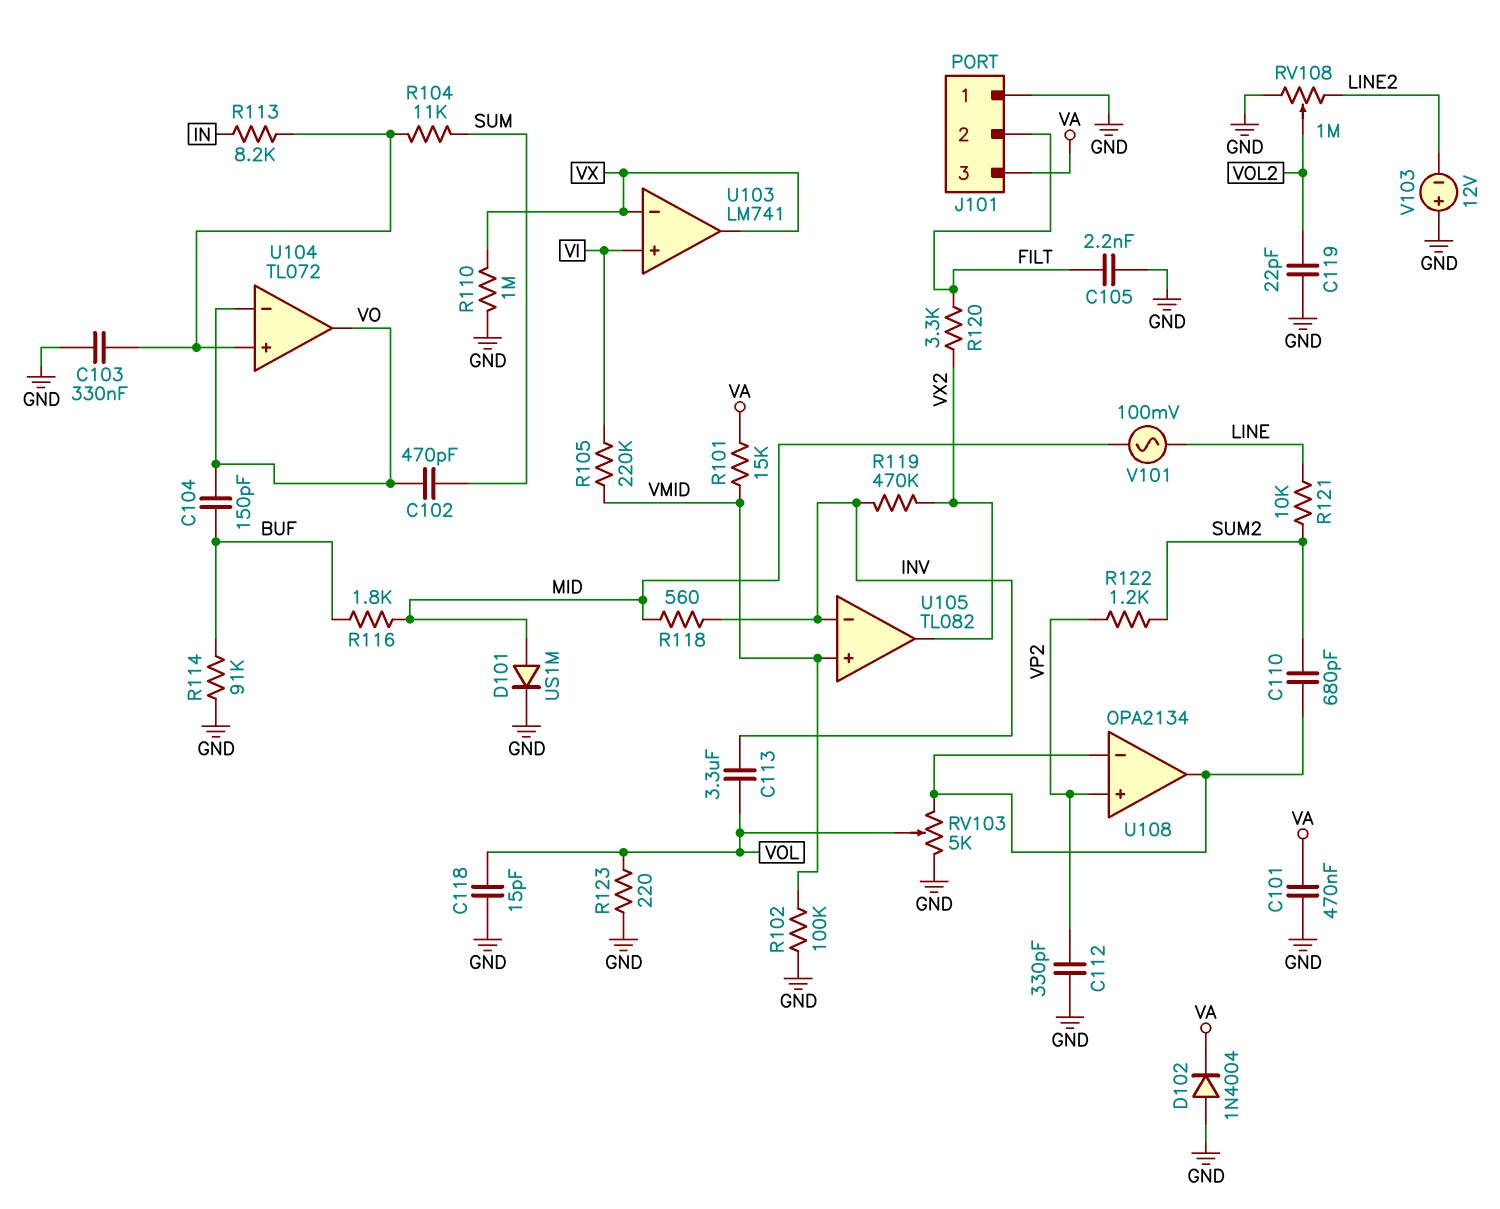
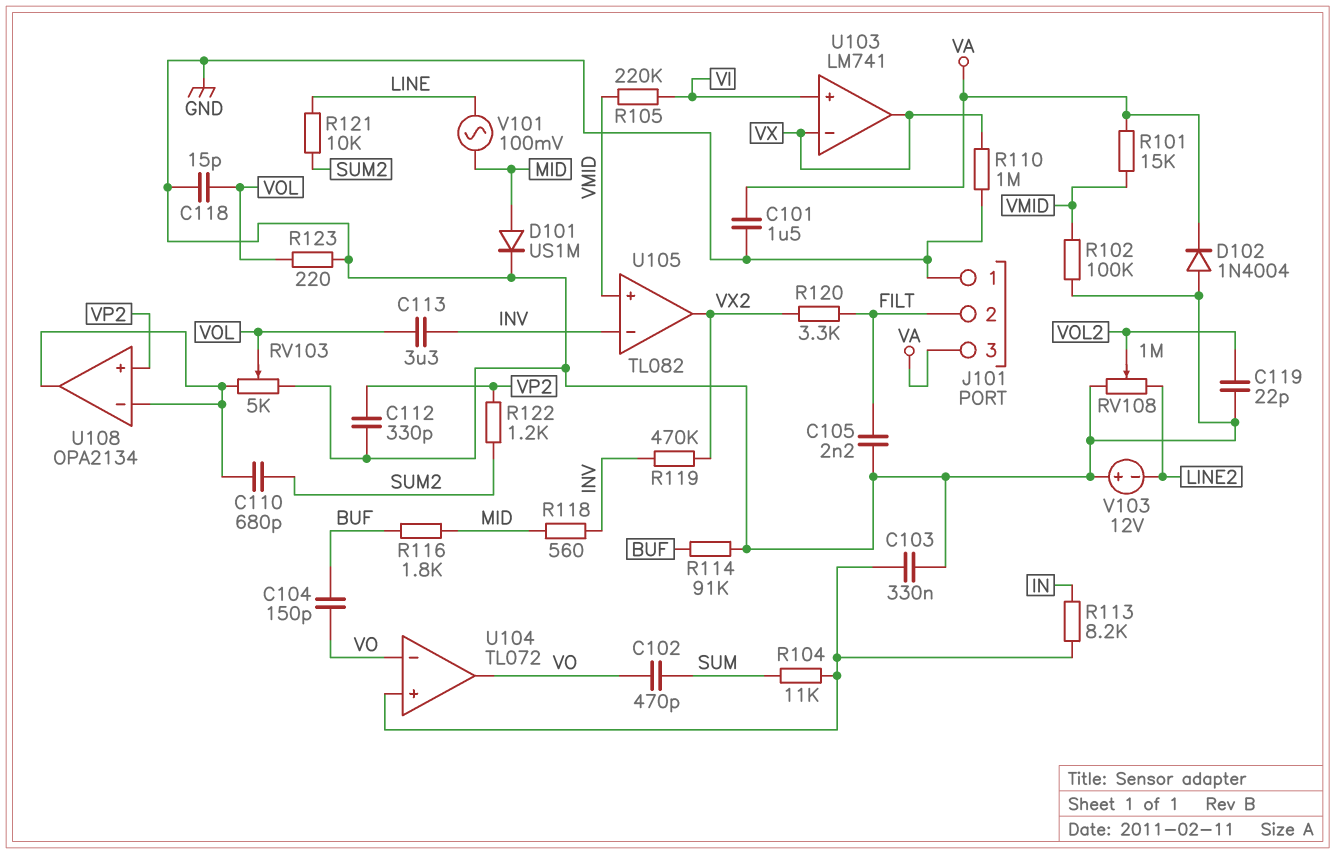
C101: 470nF (GND, VA) -> 1.5uF (GND, VA)

